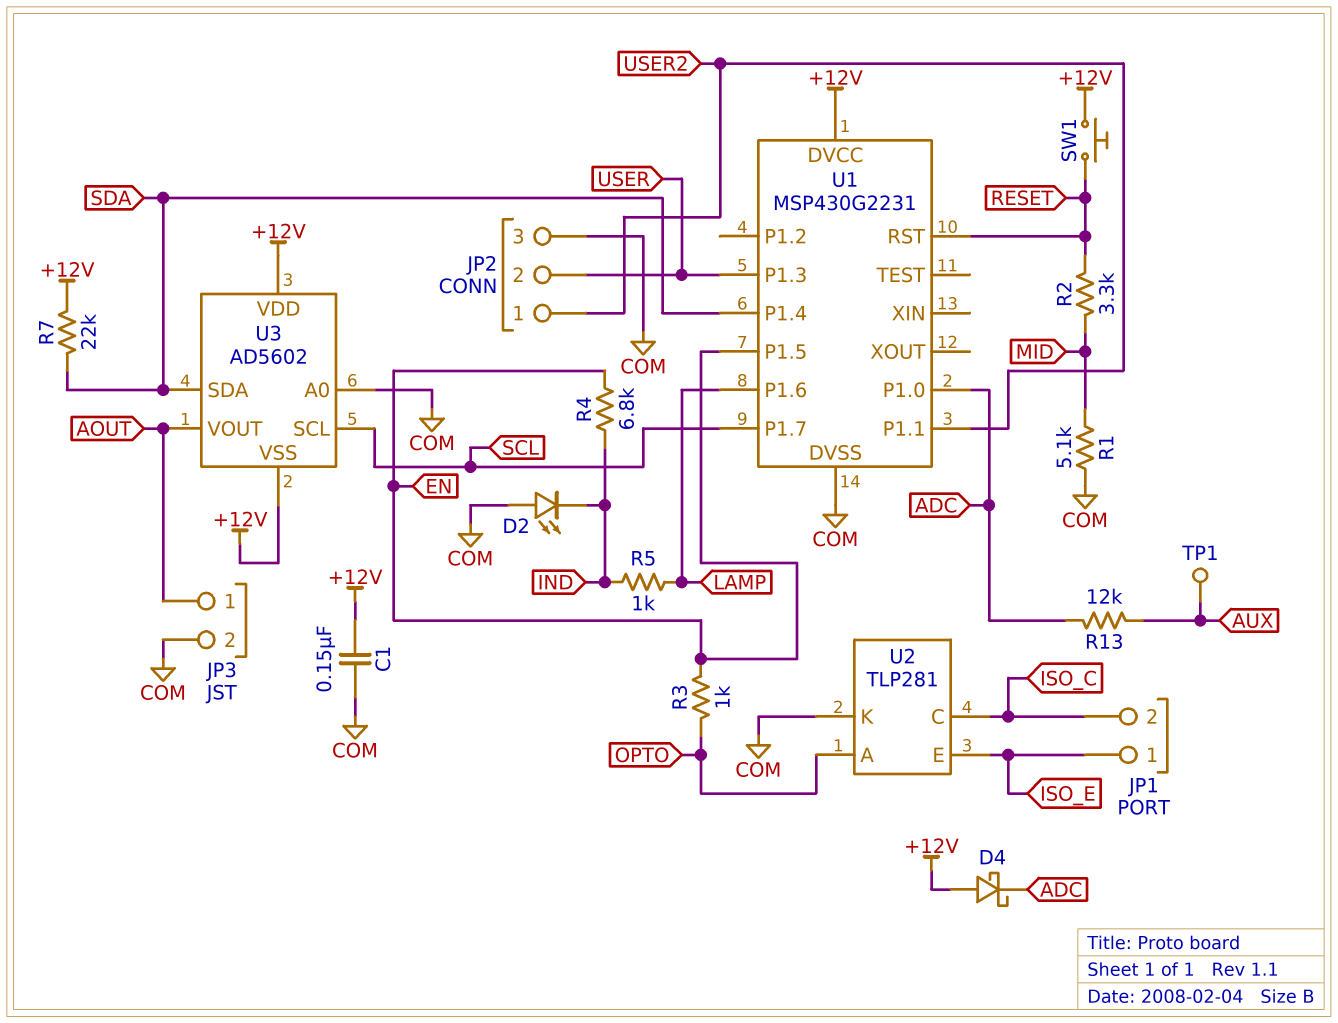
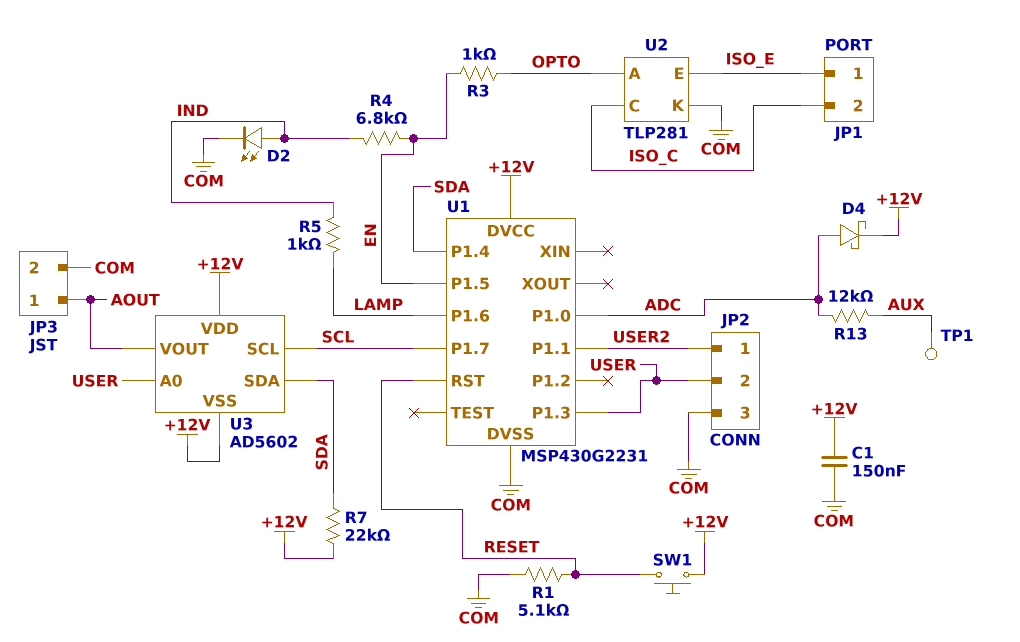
D2: LED (A COM, K IND) -> LED (A IND, K COM)
D4: schottky (A +12V, K ADC) -> schottky (A ADC, K +12V)
R1: 5.1k (COM, MID) -> 5.1k (COM, RESET)
R2: 3.3k (MID, RESET) -> none
U3 pin A0: COM -> USER

